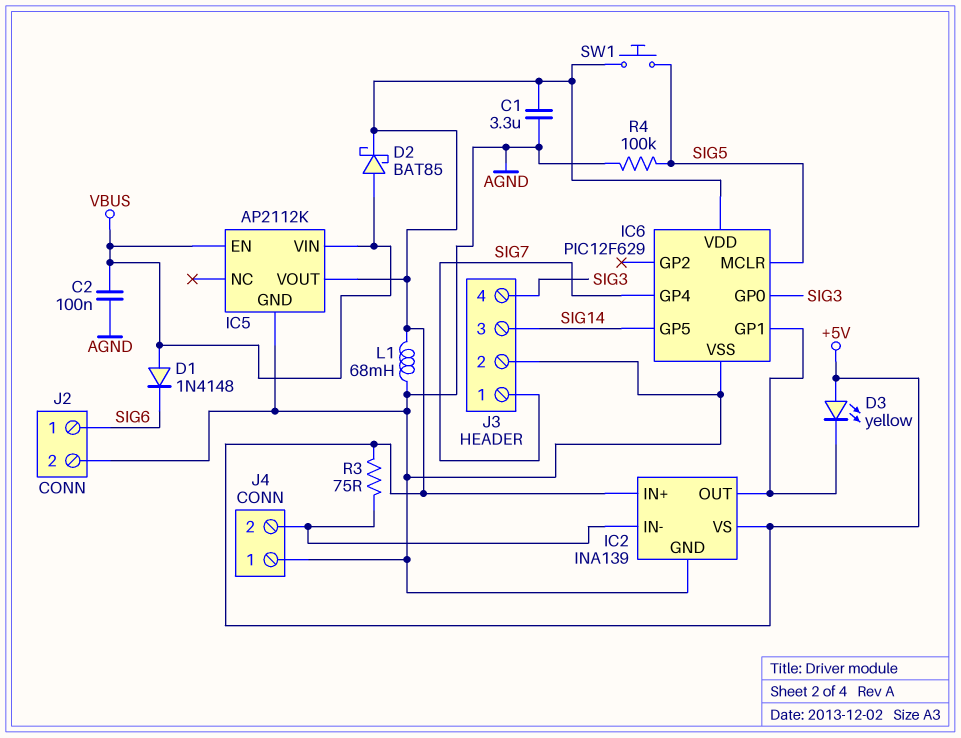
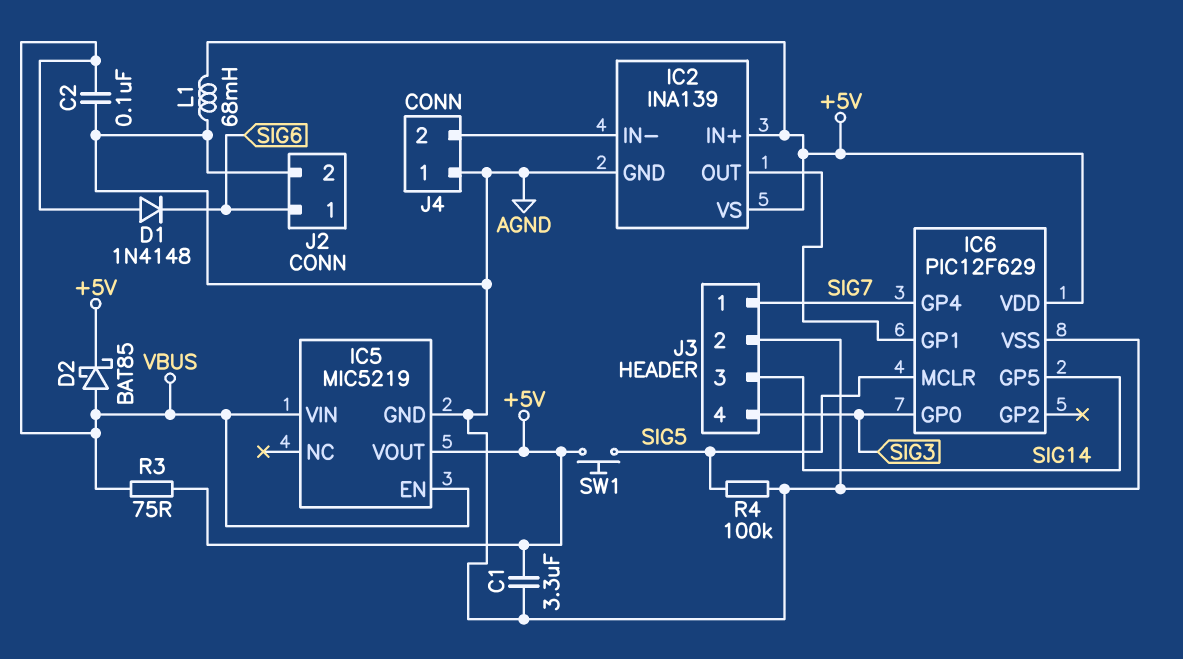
D3: LED yellow (A +5V, K IC2/OUT) -> none
IC5: AP2112K -> MIC5219
R3: 75 (+5V, IC2/IN-) -> 75 (+5V, VBUS)

